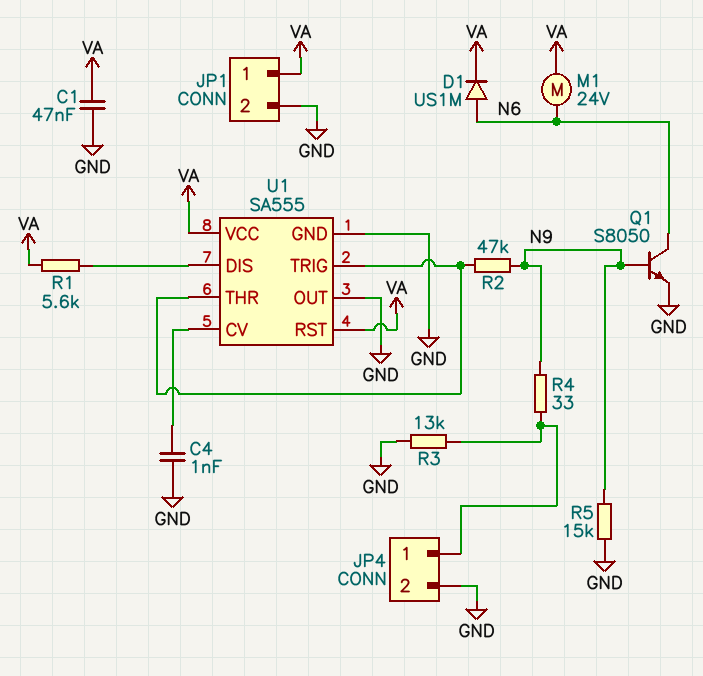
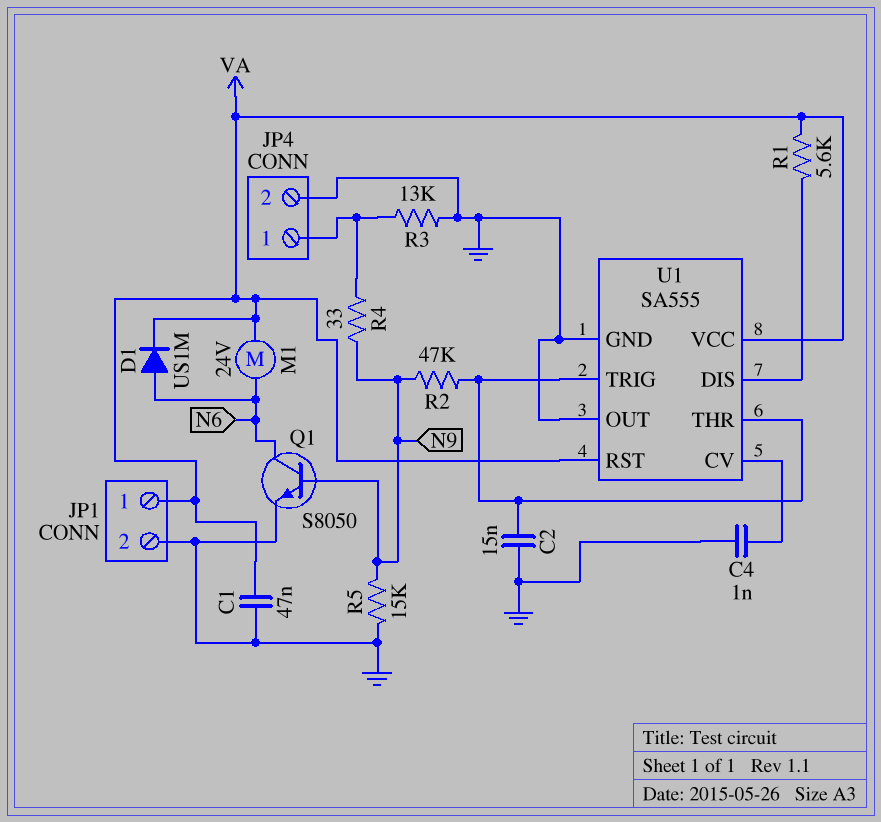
C2: none -> 15nF (GND, U1/THR)

